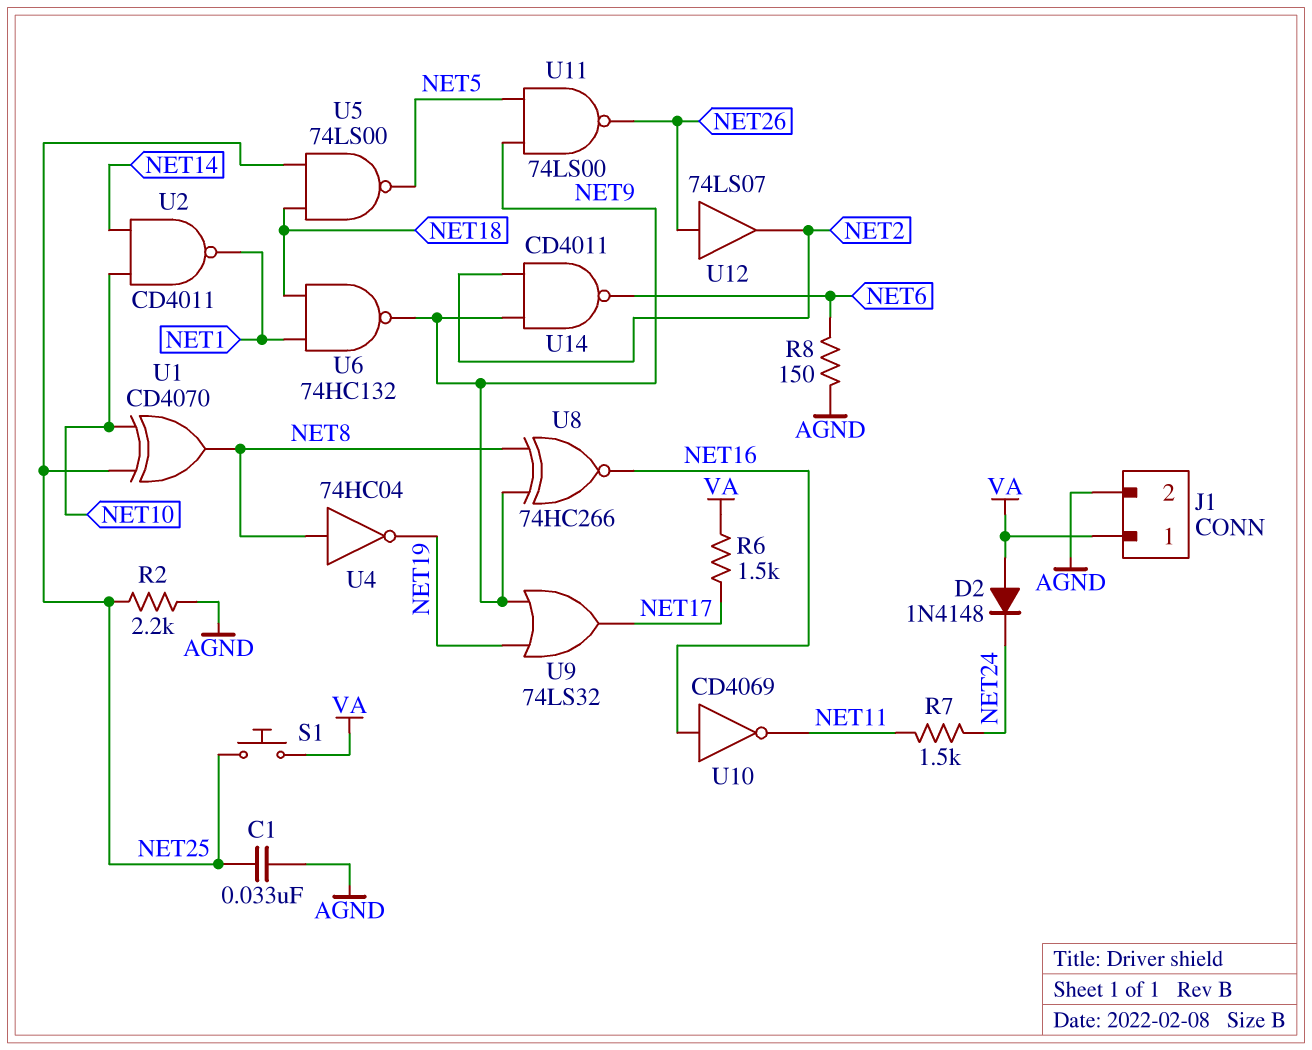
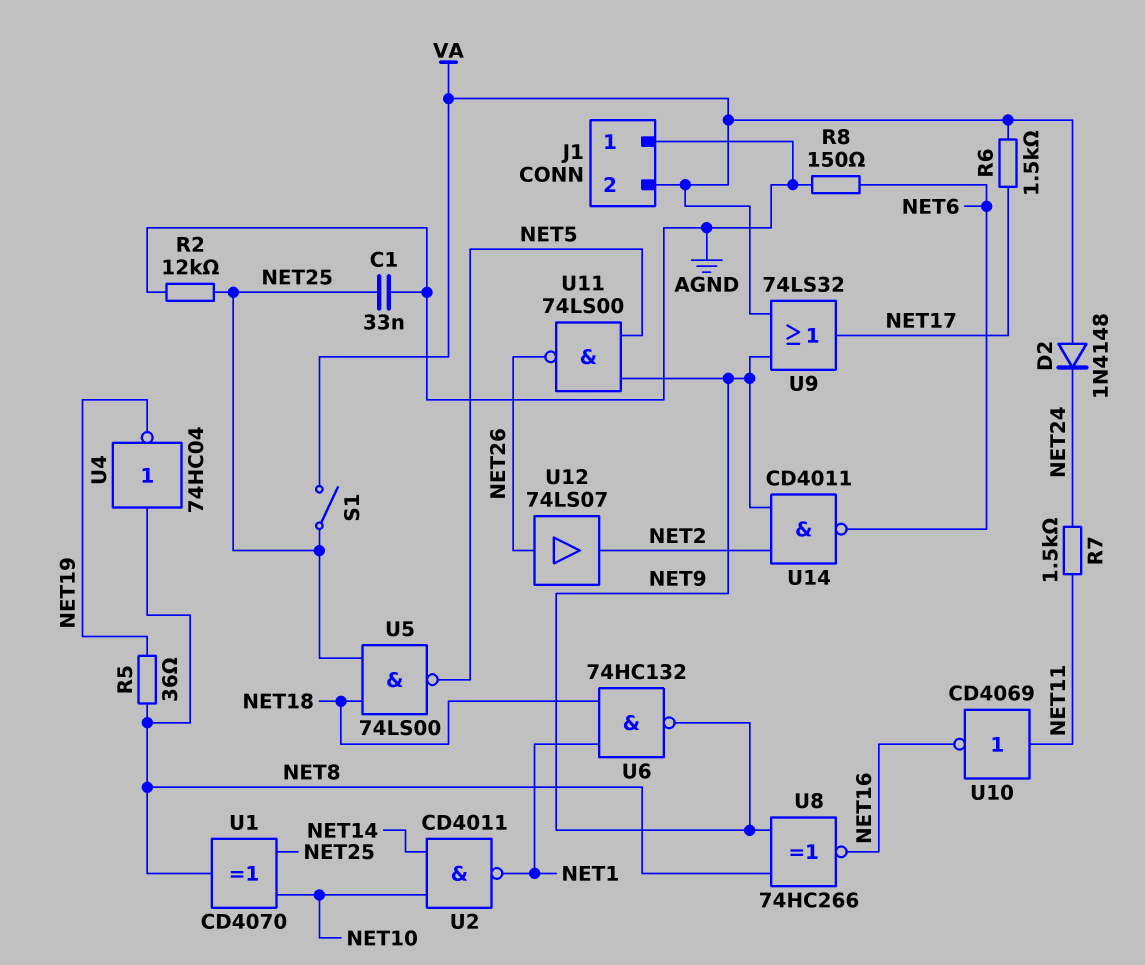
J1 pin 1: VA -> AGND
J1 pin 2: AGND -> VA
R2: 2.2k (AGND, NET25) -> 12k (AGND, NET25)
R5: none -> 36 (NET8, NET19)
S1: button (NET25, VA) -> switch (NET25, VA)
U9: OR 74LS32 (in NET9, in NET19, out NET17) -> OR 74LS32 (in NET9, in VA, out NET17)
U10: NOT CD4069 (in NET16, out NET11) -> NOT CD4069 (in NET11, out NET16)

